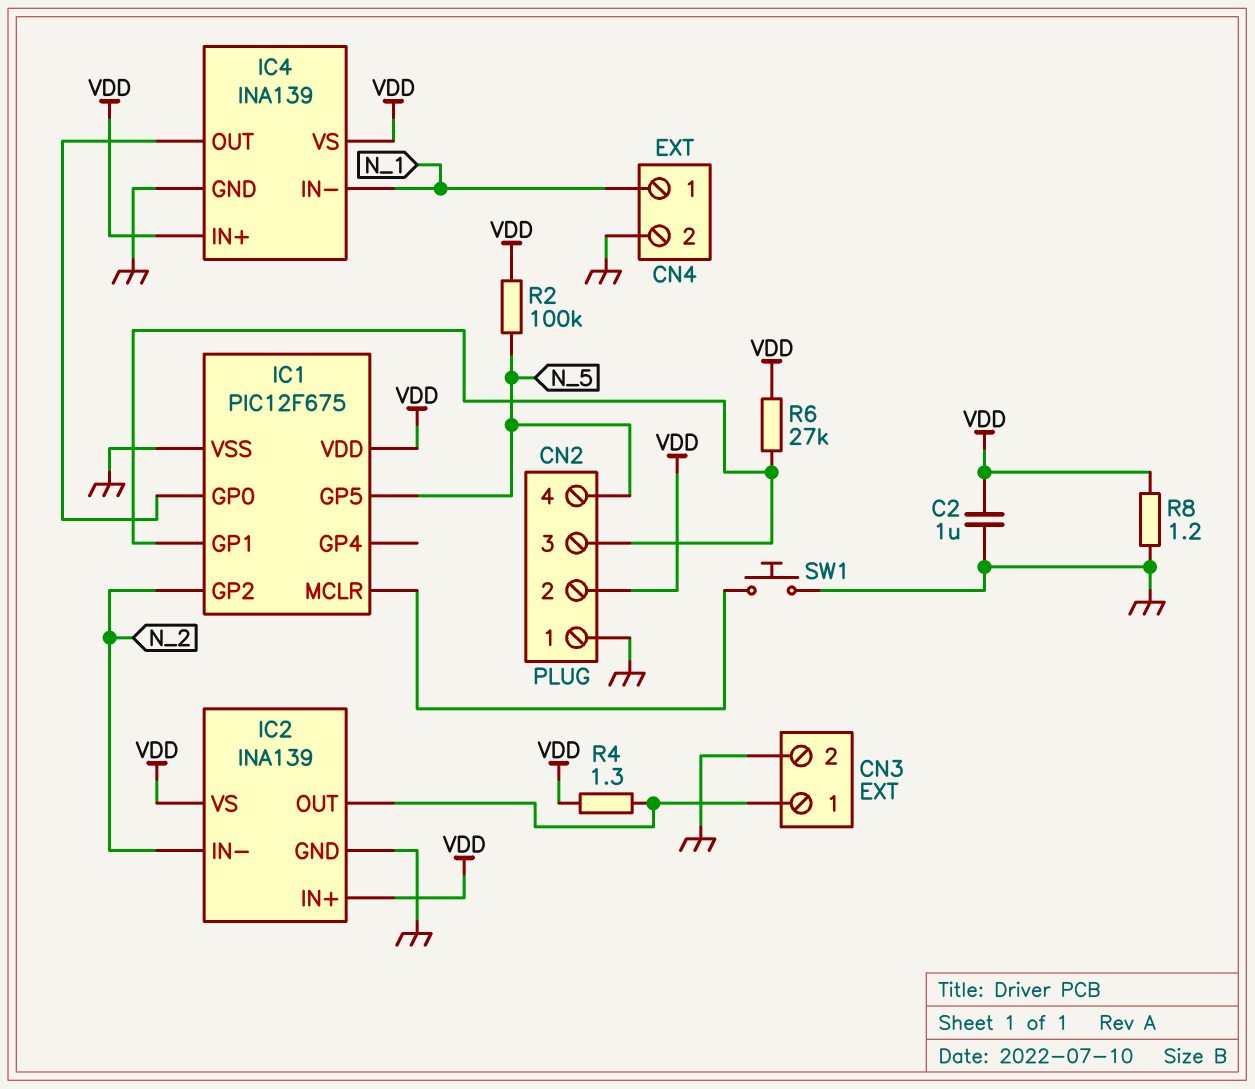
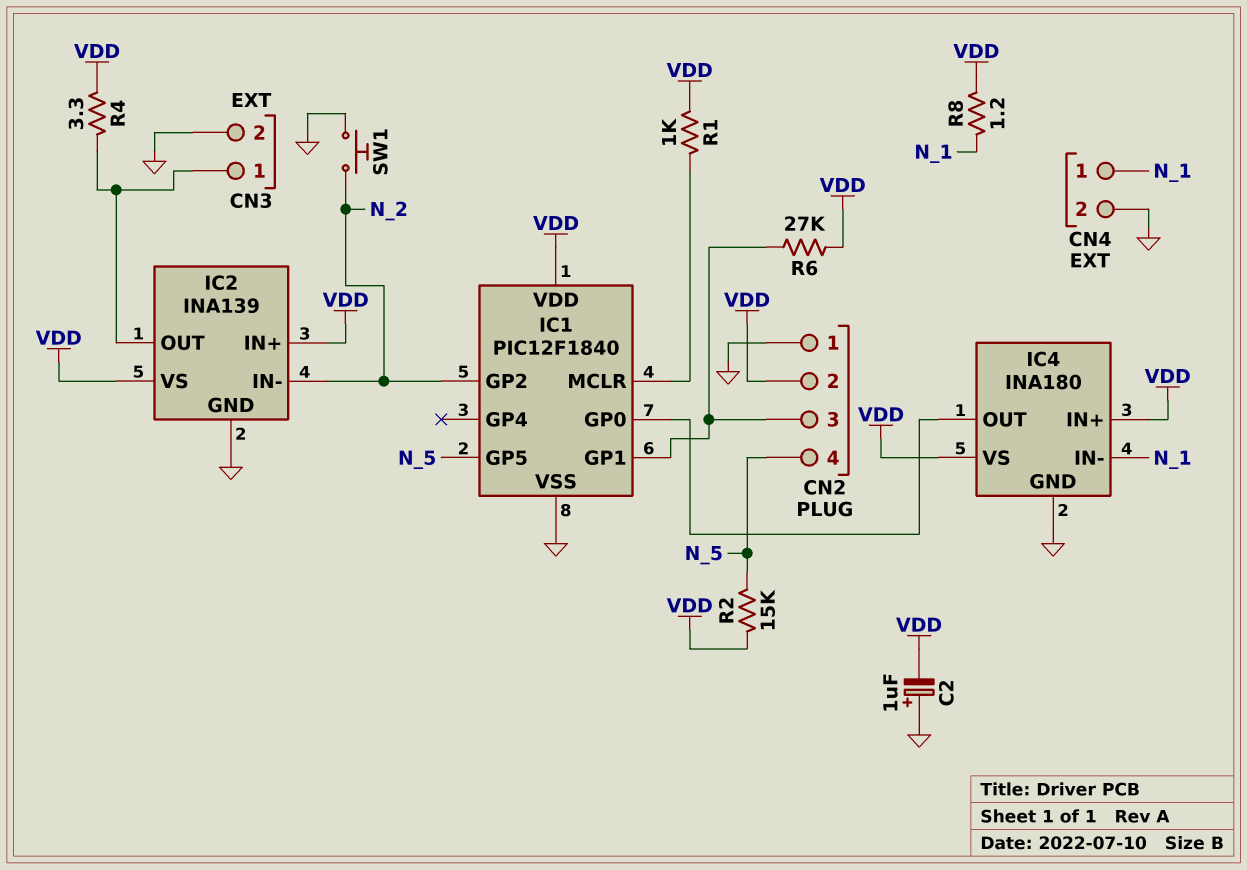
C2: 1uF (GND, VDD) -> 1uF (plus GND, minus VDD)
IC1: PIC12F675 -> PIC12F1840
IC4: INA139 -> INA180
R1: none -> 1k (IC1/MCLR, VDD)
R2: 100k (N_5, VDD) -> 15k (N_5, VDD)
R4: 1.3 (CN3/1, VDD) -> 3.3 (CN3/1, VDD)
R8: 1.2 (GND, VDD) -> 1.2 (N_1, VDD)
SW1: button (GND, IC1/MCLR) -> button (GND, N_2)

